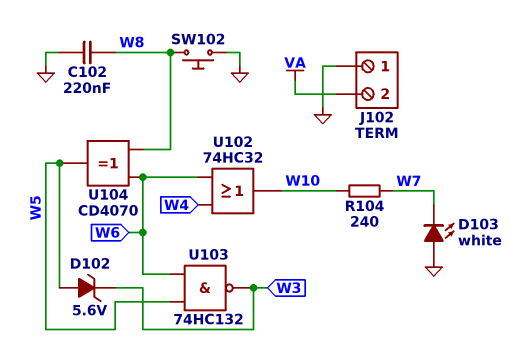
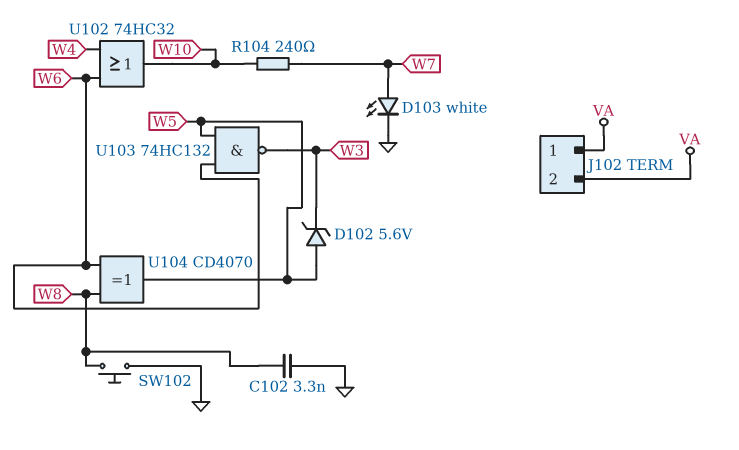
C102: 220nF (GND, W8) -> 3.3nF (GND, W8)
D103: LED white (A GND, K W7) -> LED white (A W7, K GND)
J102 pin 1: GND -> VA

